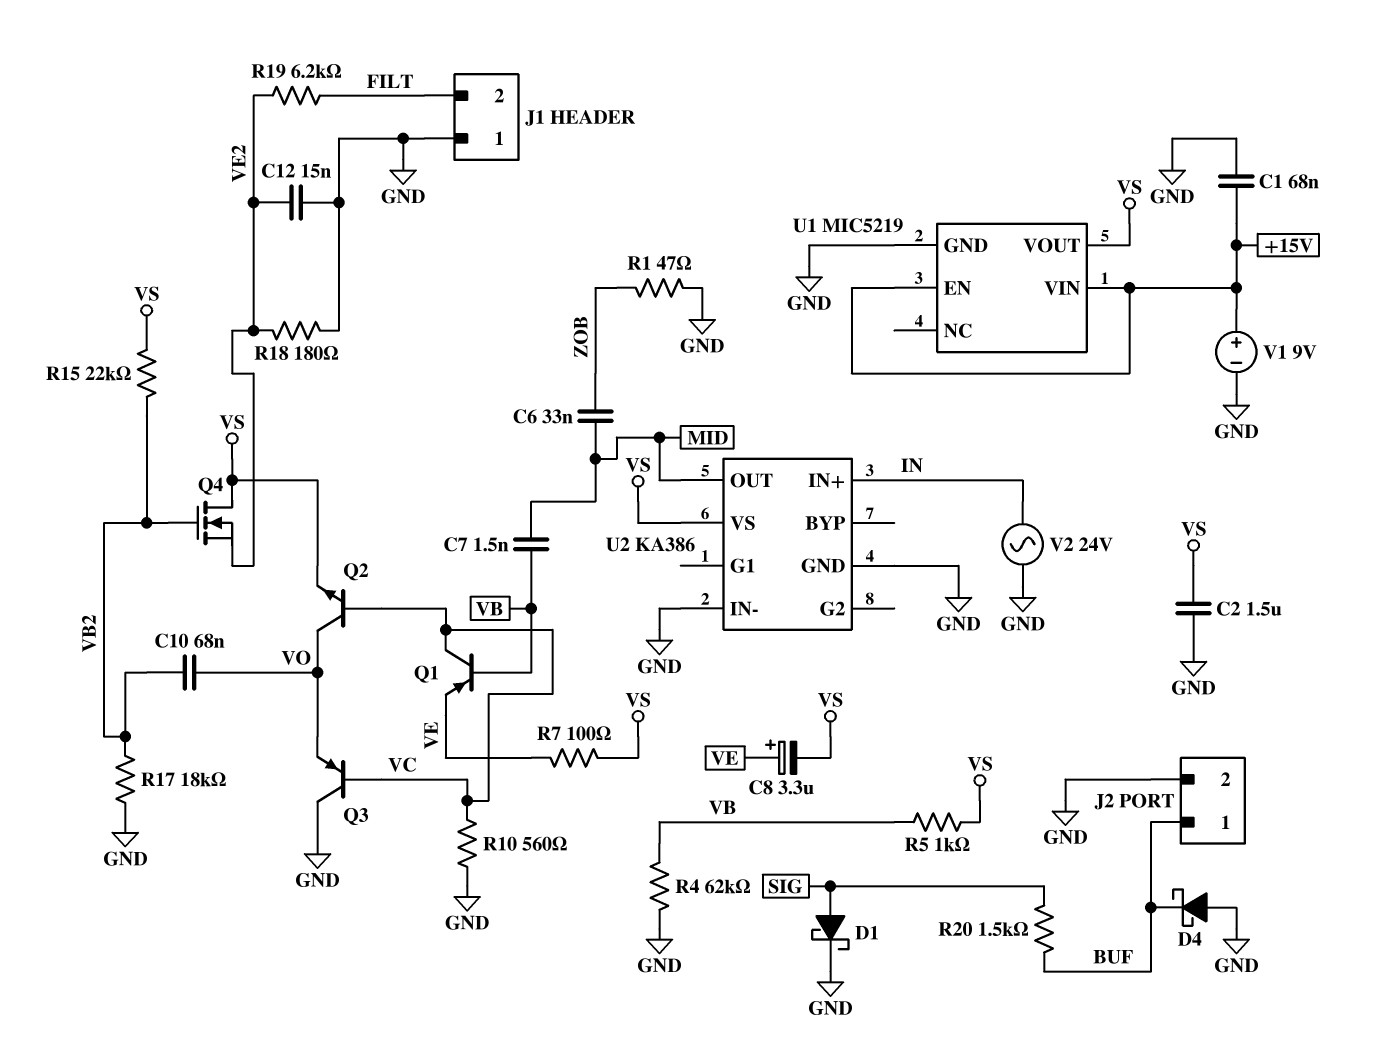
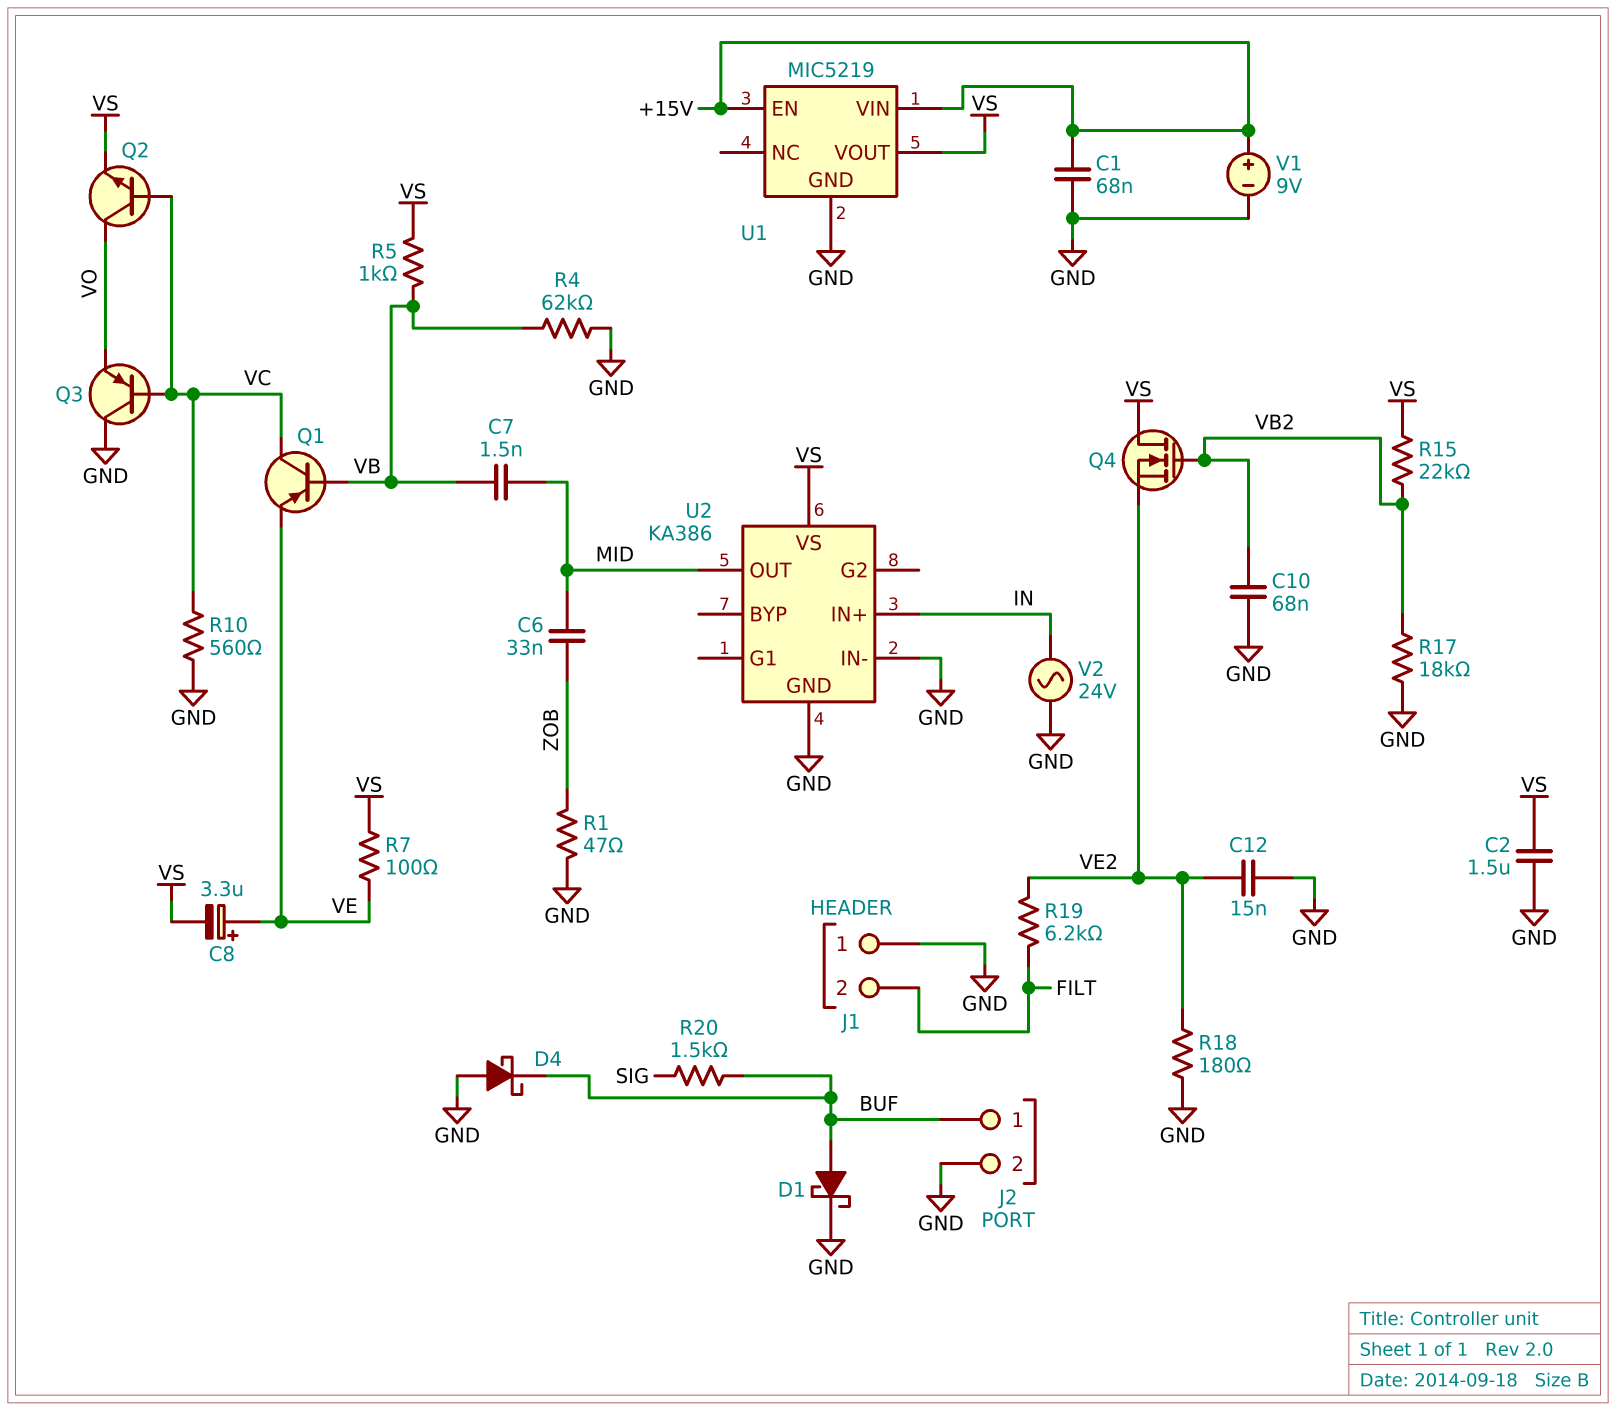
C10: 68nF (VB2, VO) -> 68nF (GND, VB2)
D1: schottky (A SIG, K GND) -> schottky (A BUF, K GND)

